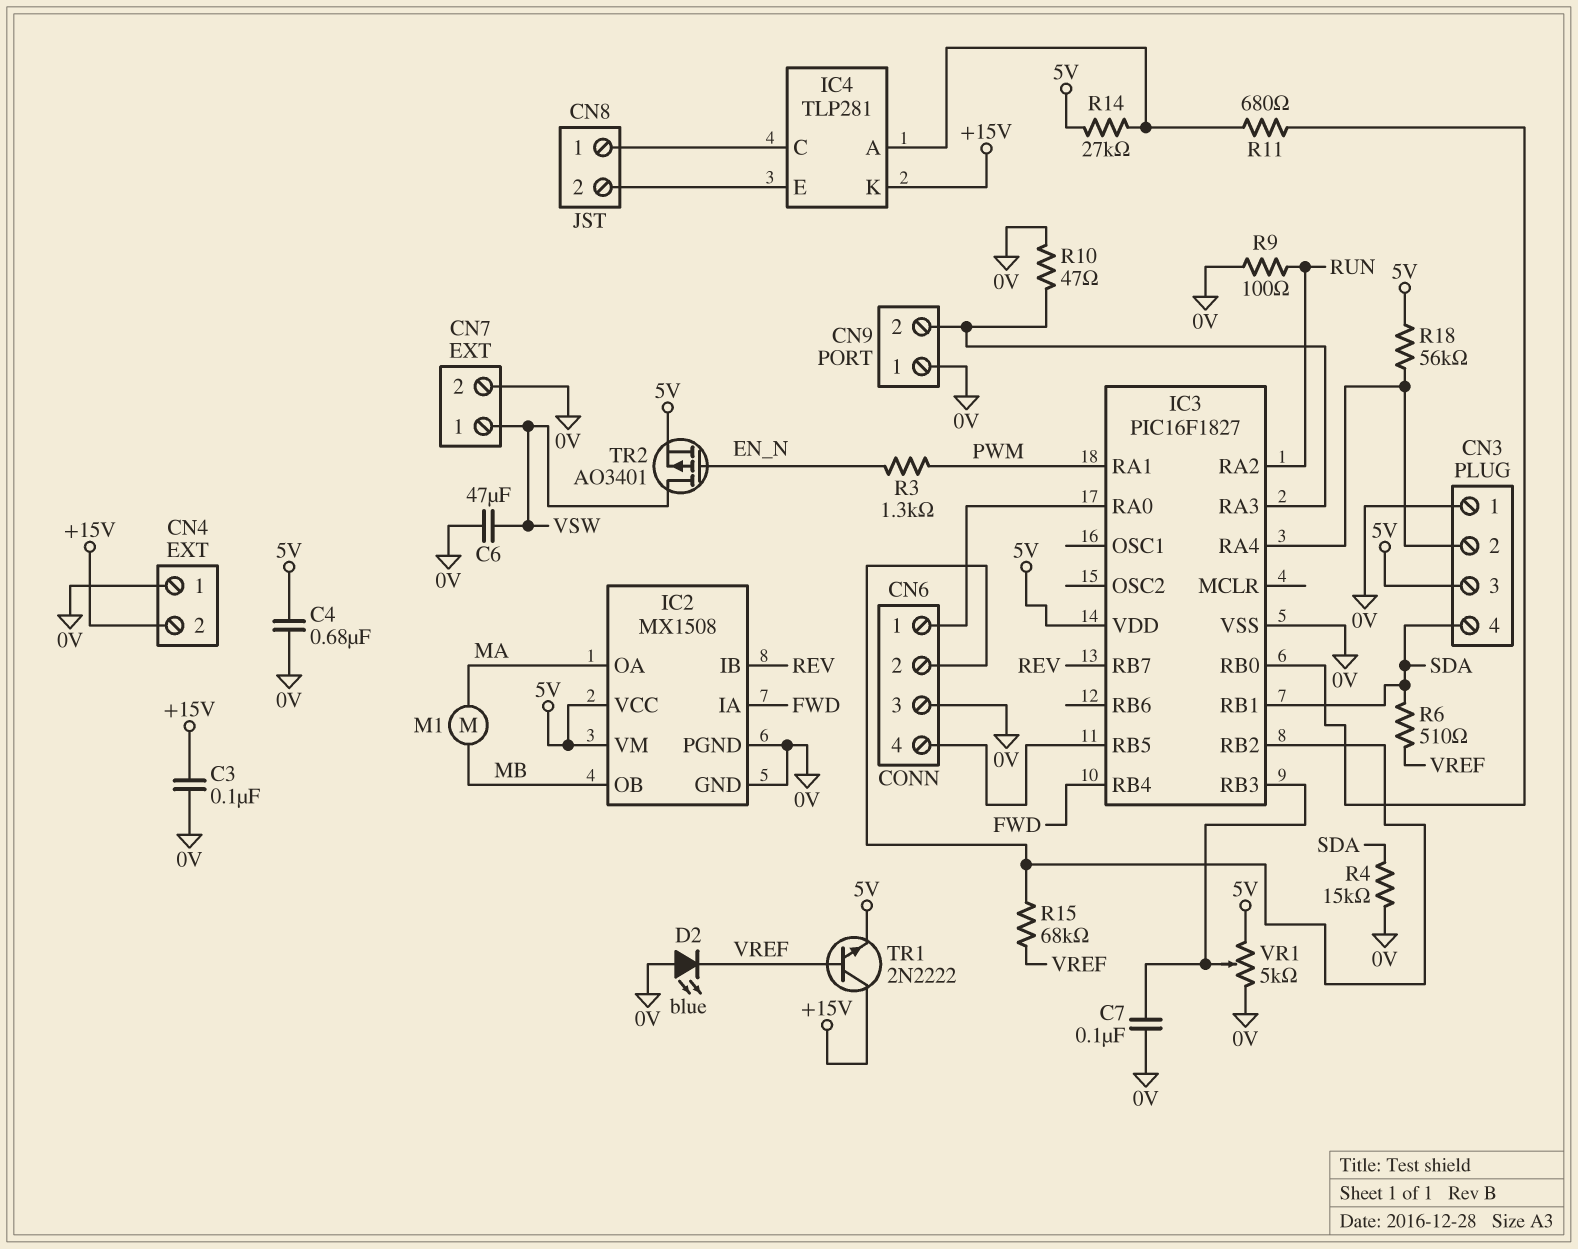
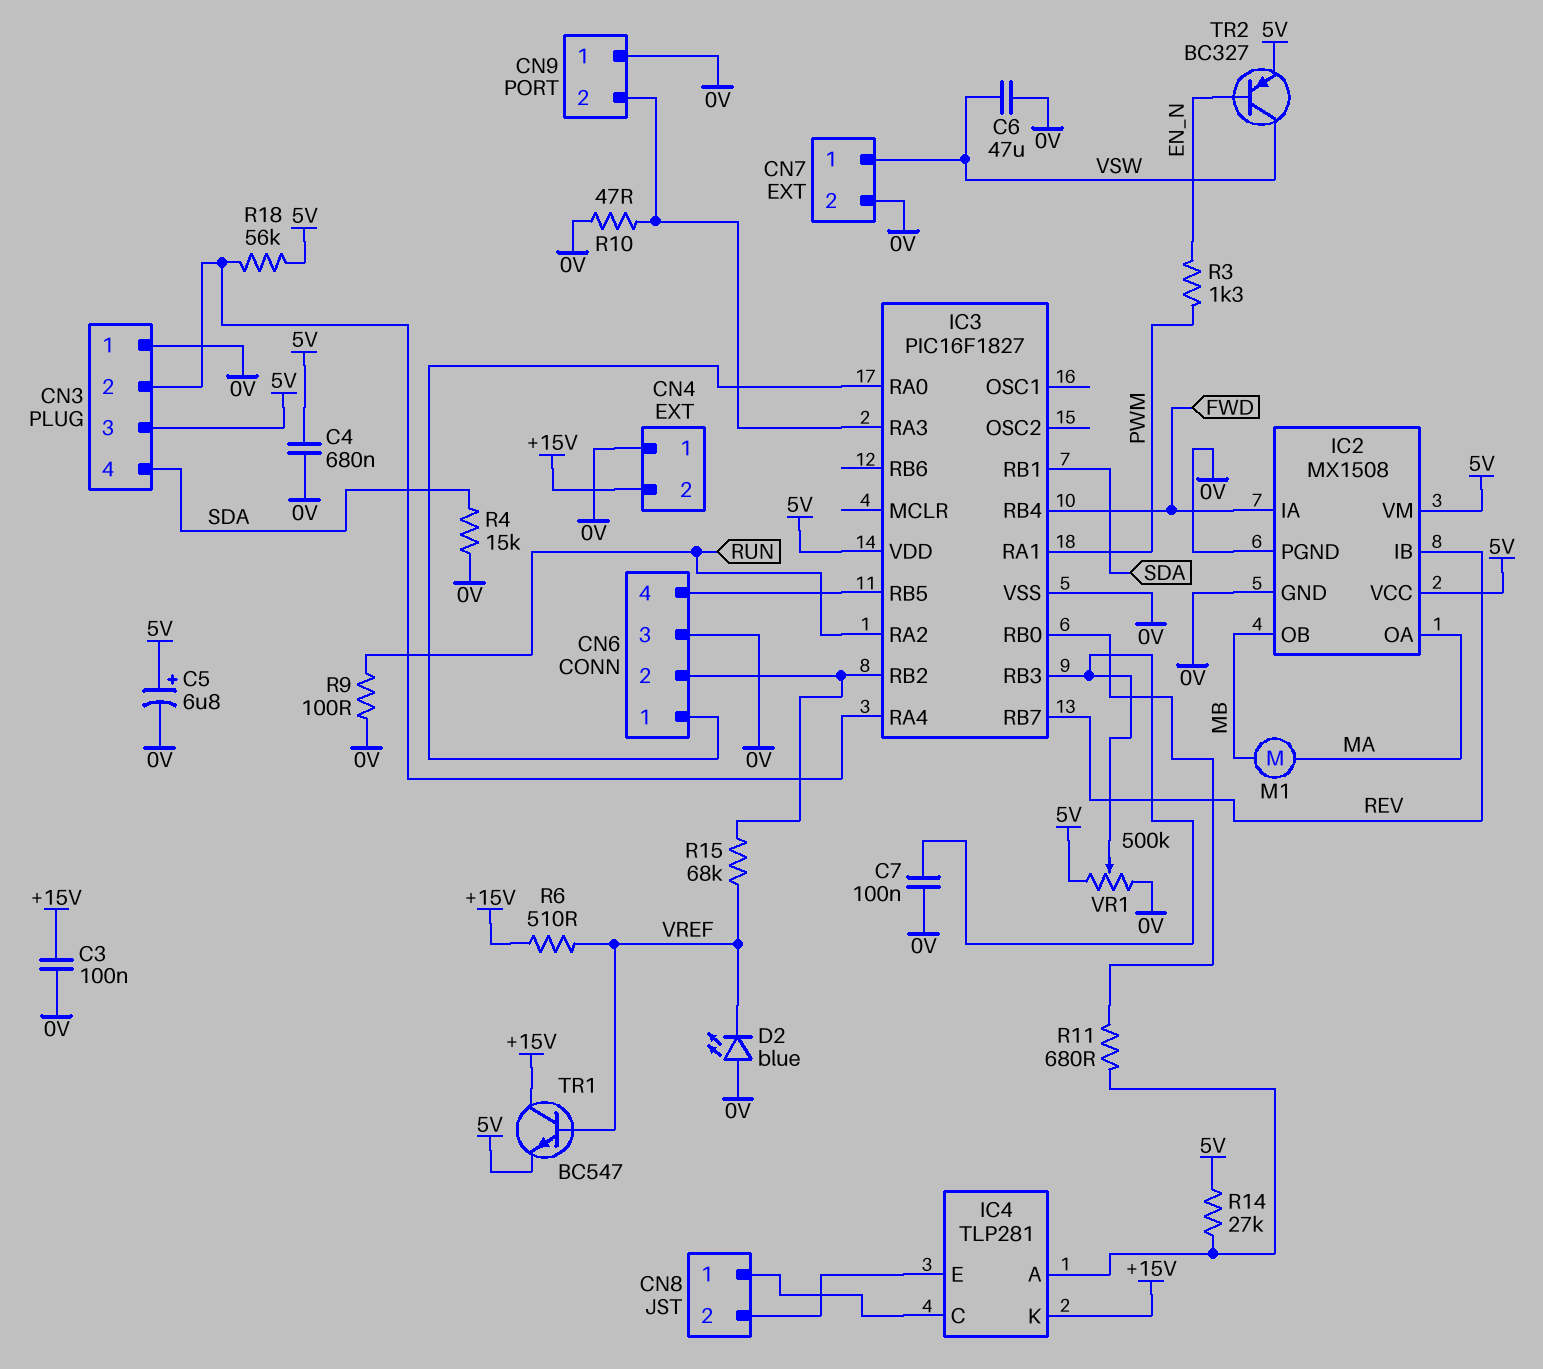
C5: none -> 6.8uF (plus 5V, minus 0V)
R6: 510 (SDA, VREF) -> 510 (+15V, VREF)
TR1: NPN 2N2222 (B VREF, C +15V, E 5V) -> NPN BC547 (B VREF, C +15V, E 5V)
TR2: PMOS AO3401 (G EN_N, D VSW, S 5V) -> PNP BC327 (B EN_N, C VSW, E 5V)
VR1: 5k (0V, 5V, wiper IC3/RB3) -> 500k (0V, 5V, wiper IC3/RB3)

